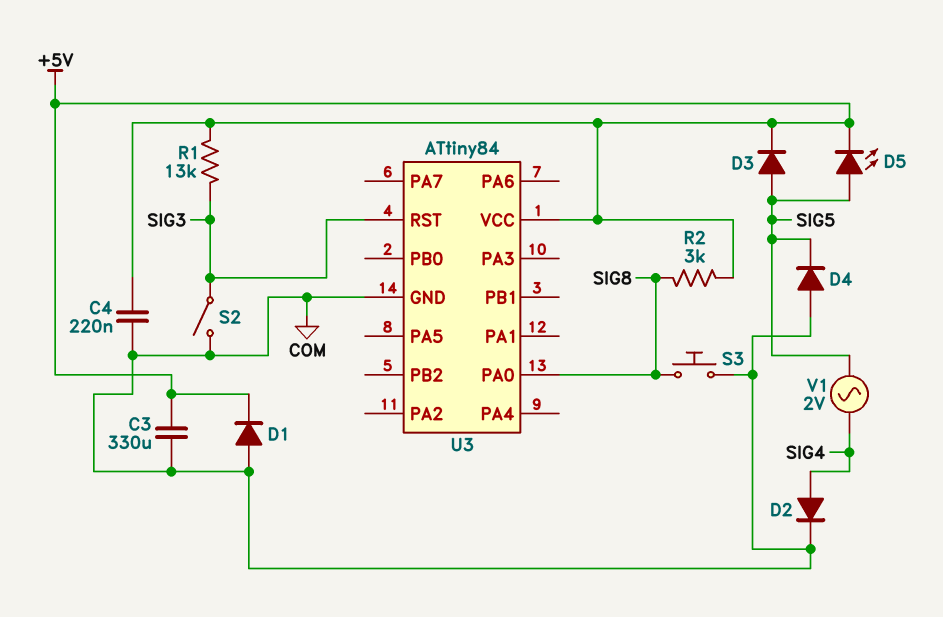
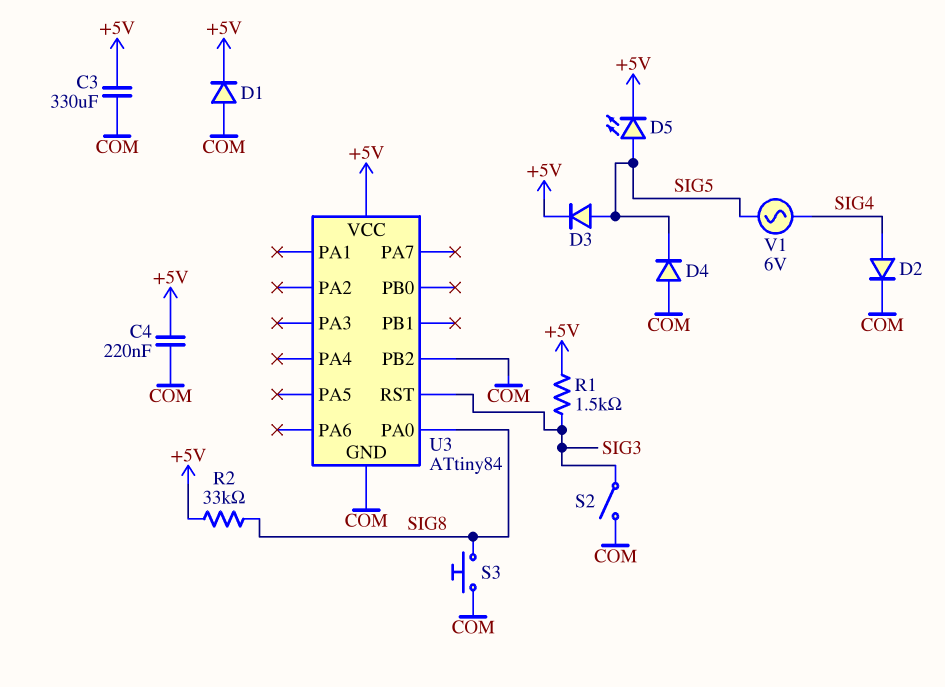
R1: 13k (+5V, SIG3) -> 1.5k (+5V, SIG3)
R2: 3k (+5V, SIG8) -> 33k (+5V, SIG8)
U3 pin PB2: none -> COM
V1: AC 2V (SIG4, SIG5) -> AC 6V (SIG4, SIG5)

